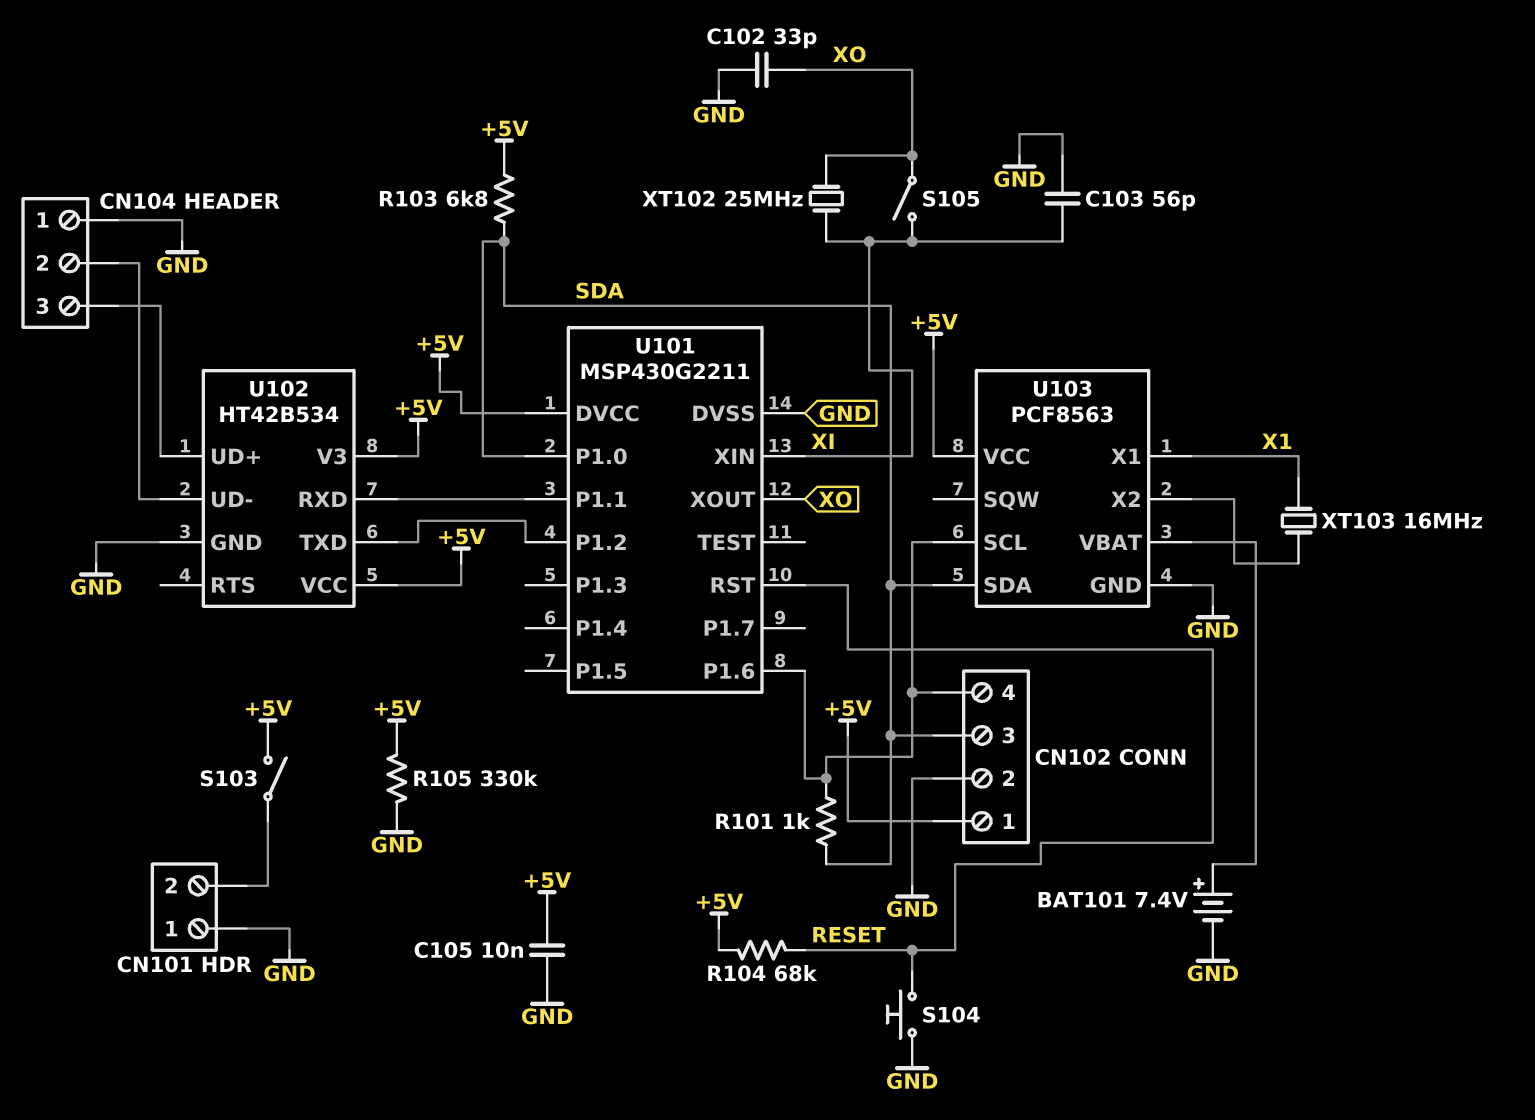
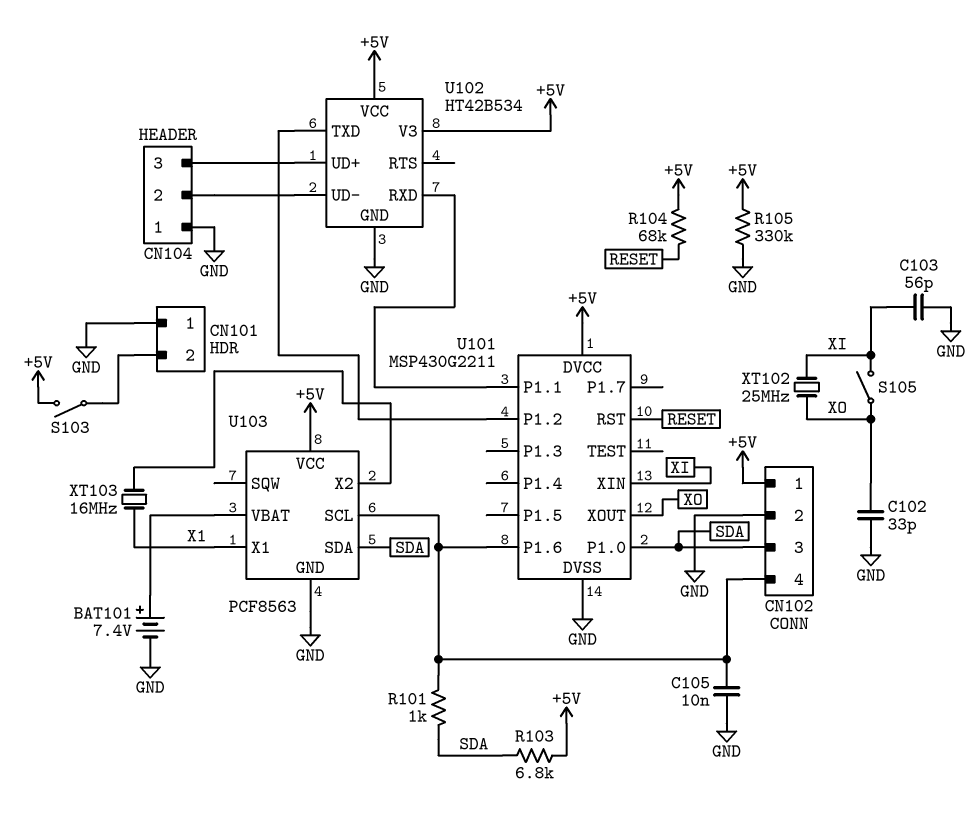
C105: 10nF (+5V, GND) -> 10nF (CN102/4, GND)
S104: button (GND, RESET) -> none

